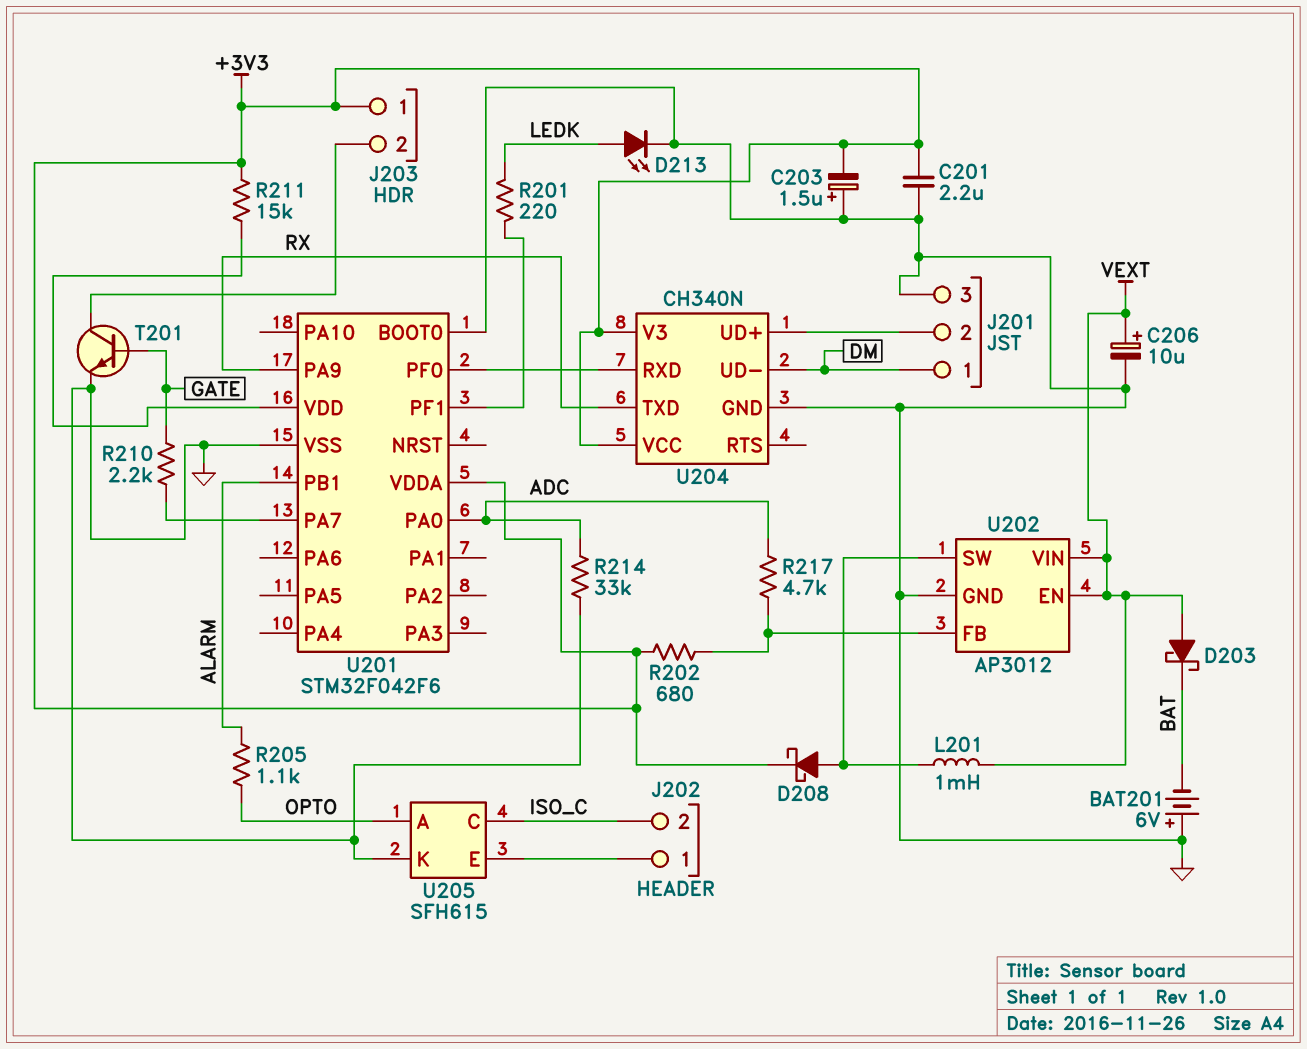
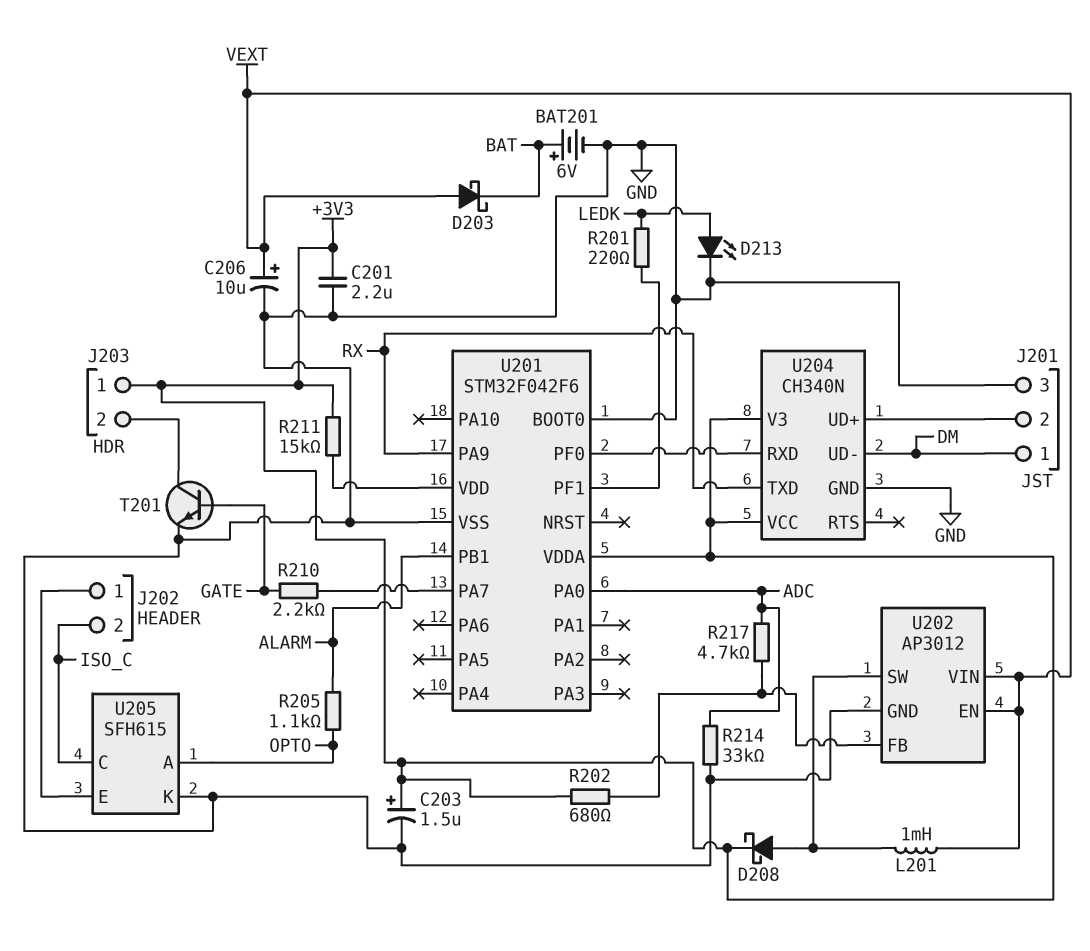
BAT201: 6V (plus GND, minus BAT) -> 6V (plus BAT, minus GND)
C203: 1.5uF (plus GND, minus +3V3) -> 1.5uF (plus +3V3, minus GND)

